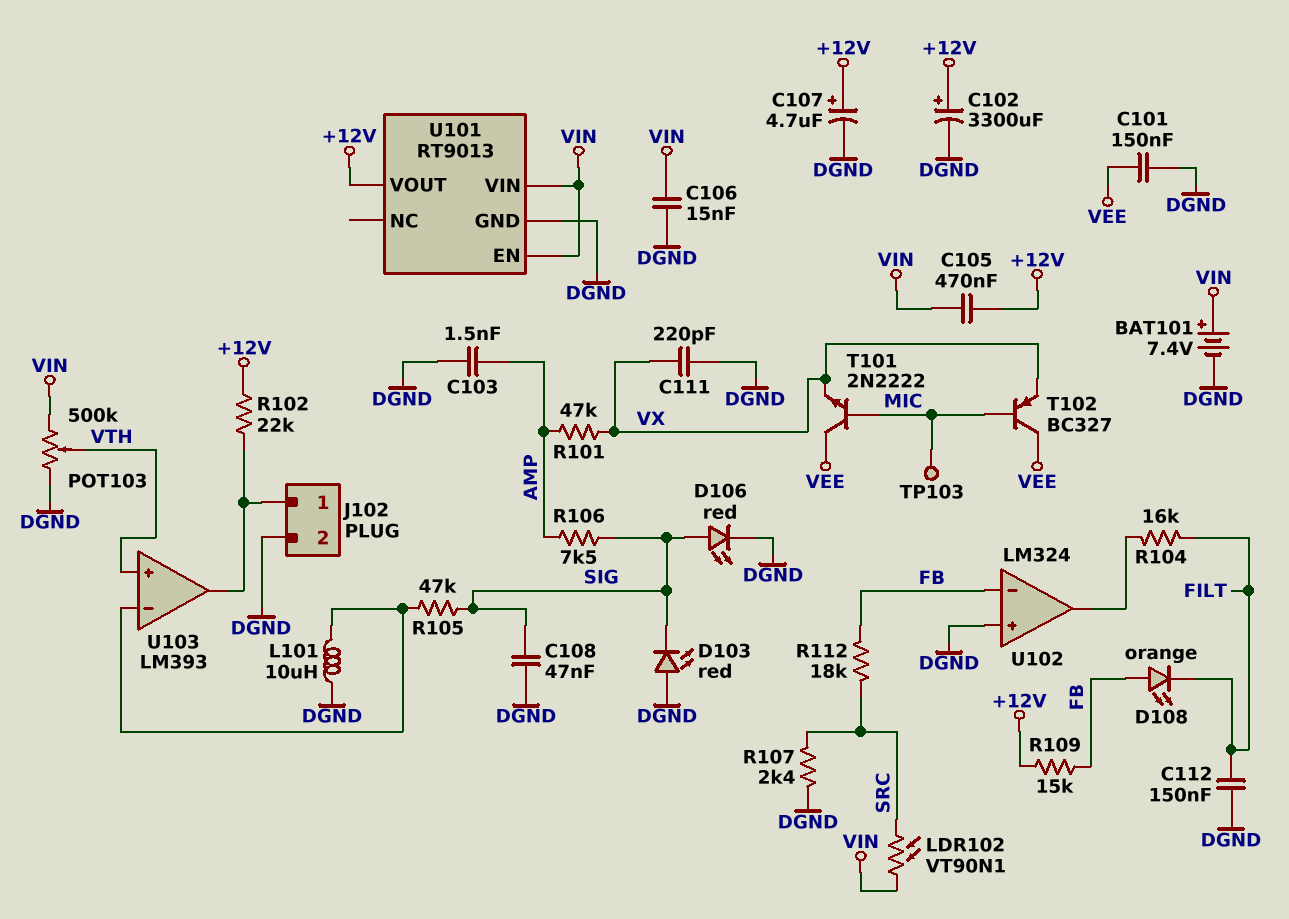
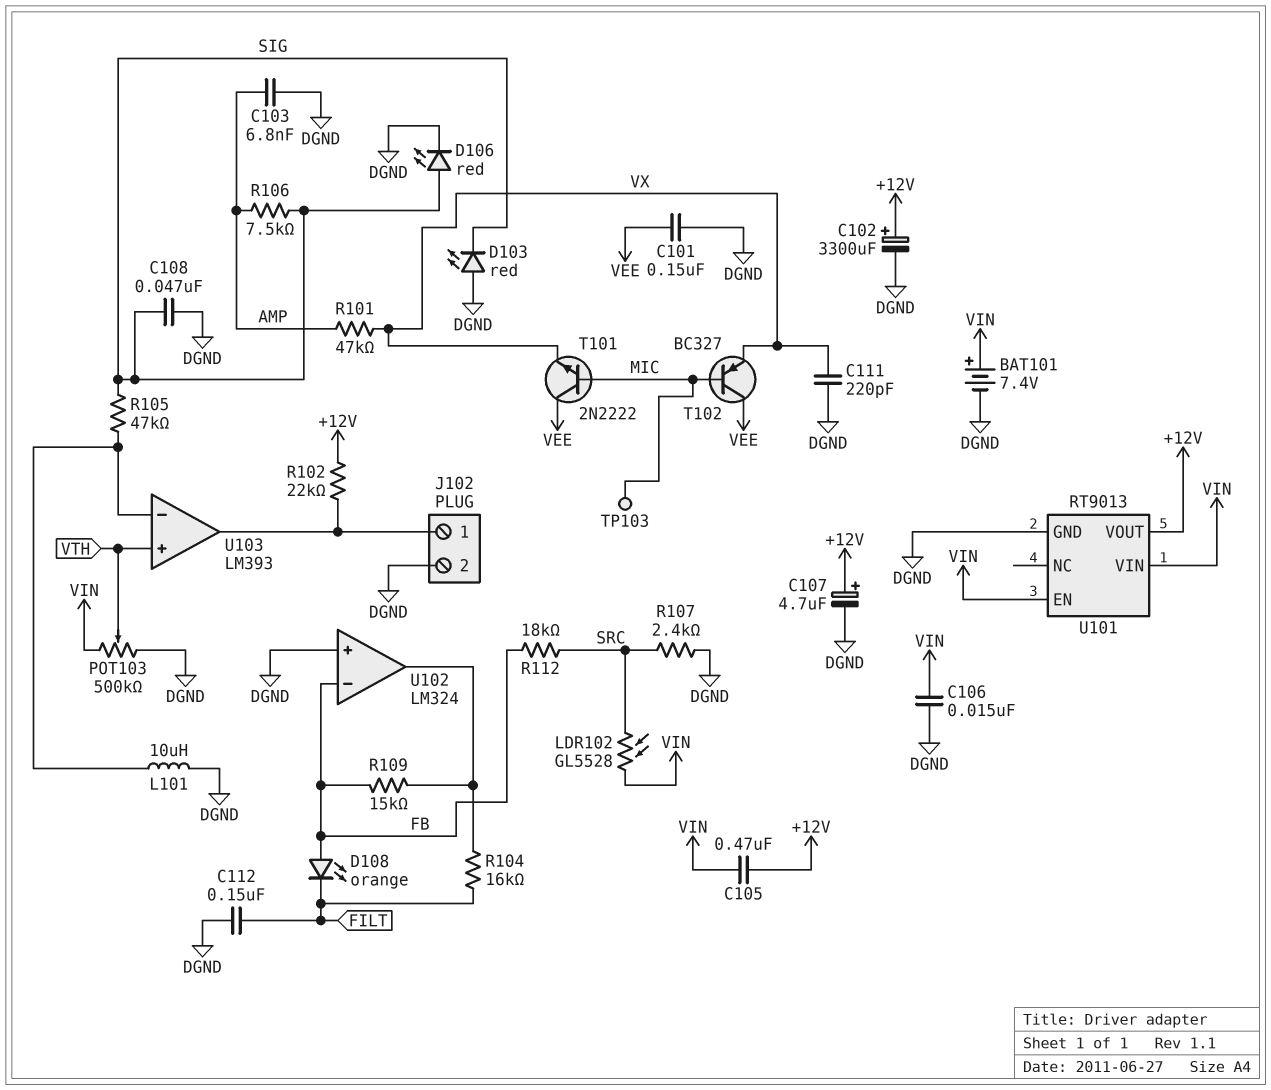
C103: 1.5nF (AMP, DGND) -> 6.8nF (AMP, DGND)
LDR102: VT90N1 (SRC, VIN) -> GL5528 (SRC, VIN)
R109: 15k (+12V, FB) -> 15k (FB, U102/out)

